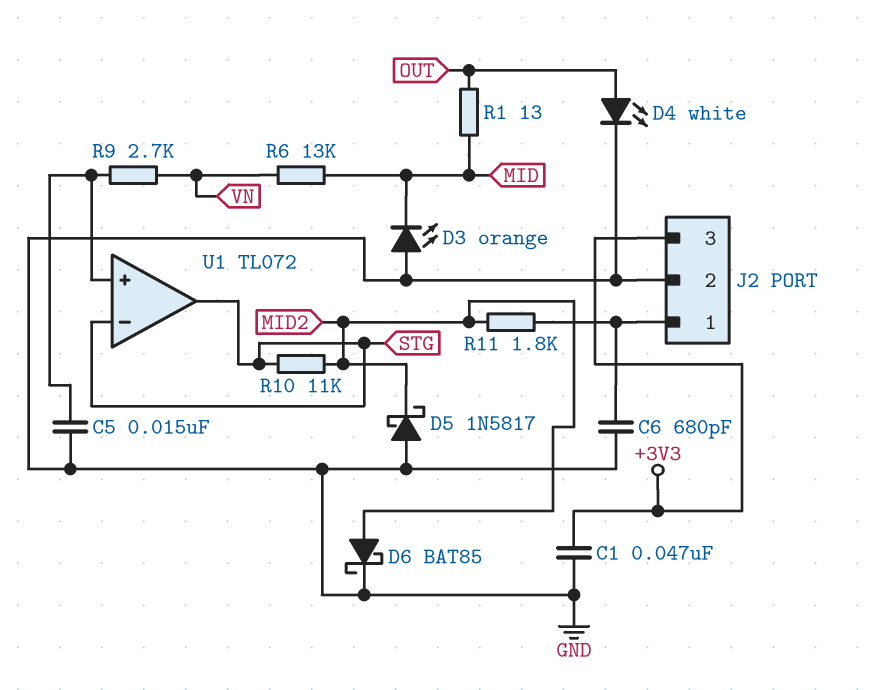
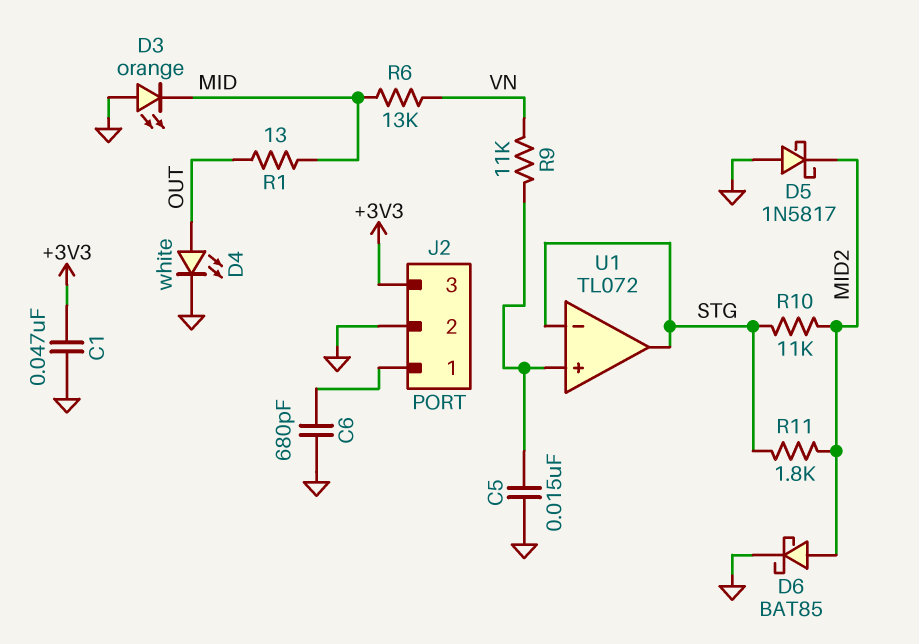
R9: 2.7k (U1/in+, VN) -> 11k (U1/in+, VN)
R11: 1.8k (J2/1, MID2) -> 1.8k (MID2, STG)

